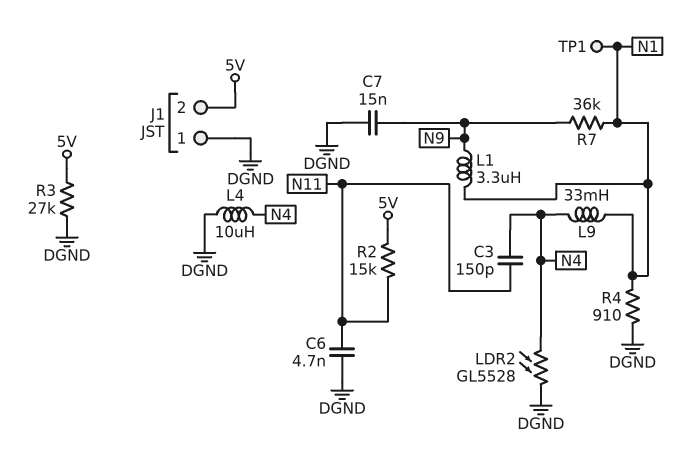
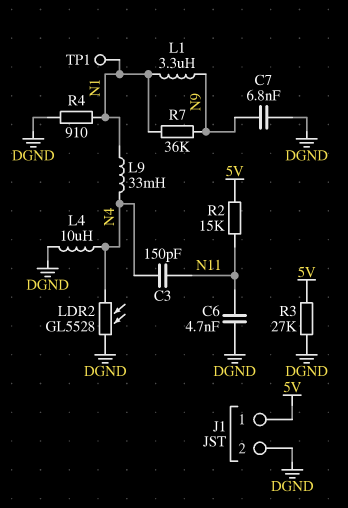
C7: 15nF (DGND, N9) -> 6.8nF (DGND, N9)
J1 pin 1: DGND -> 5V
J1 pin 2: 5V -> DGND

